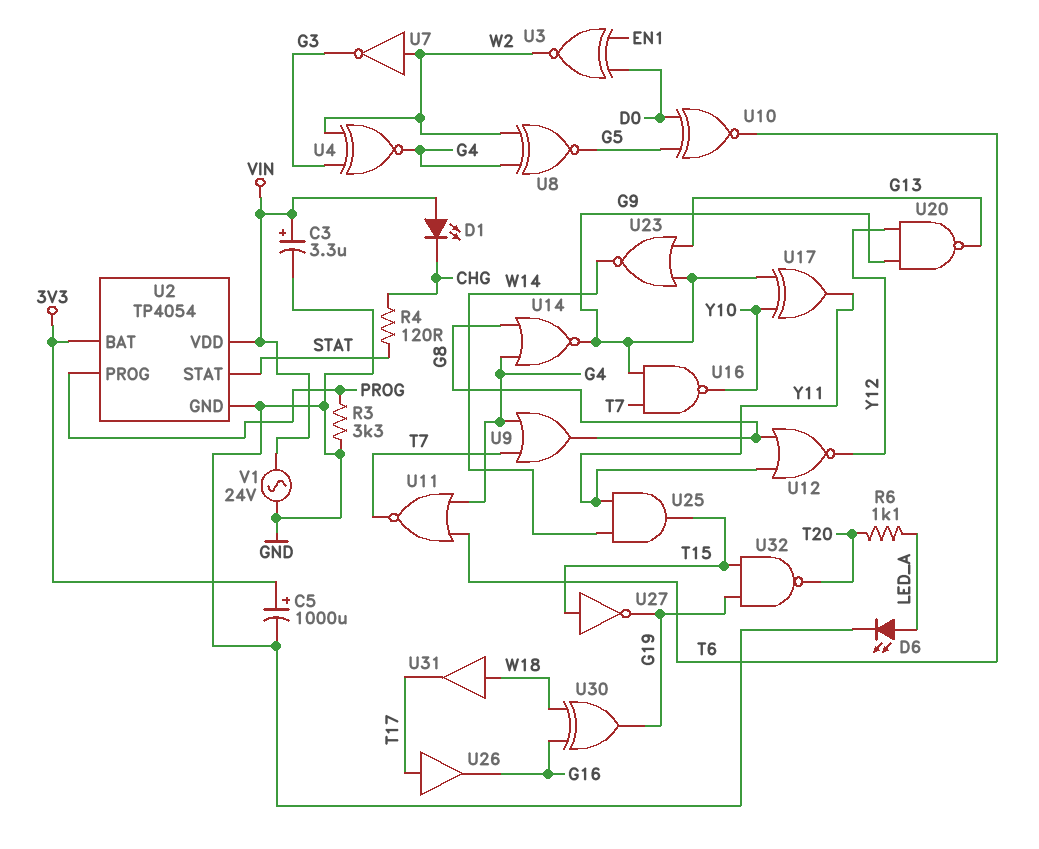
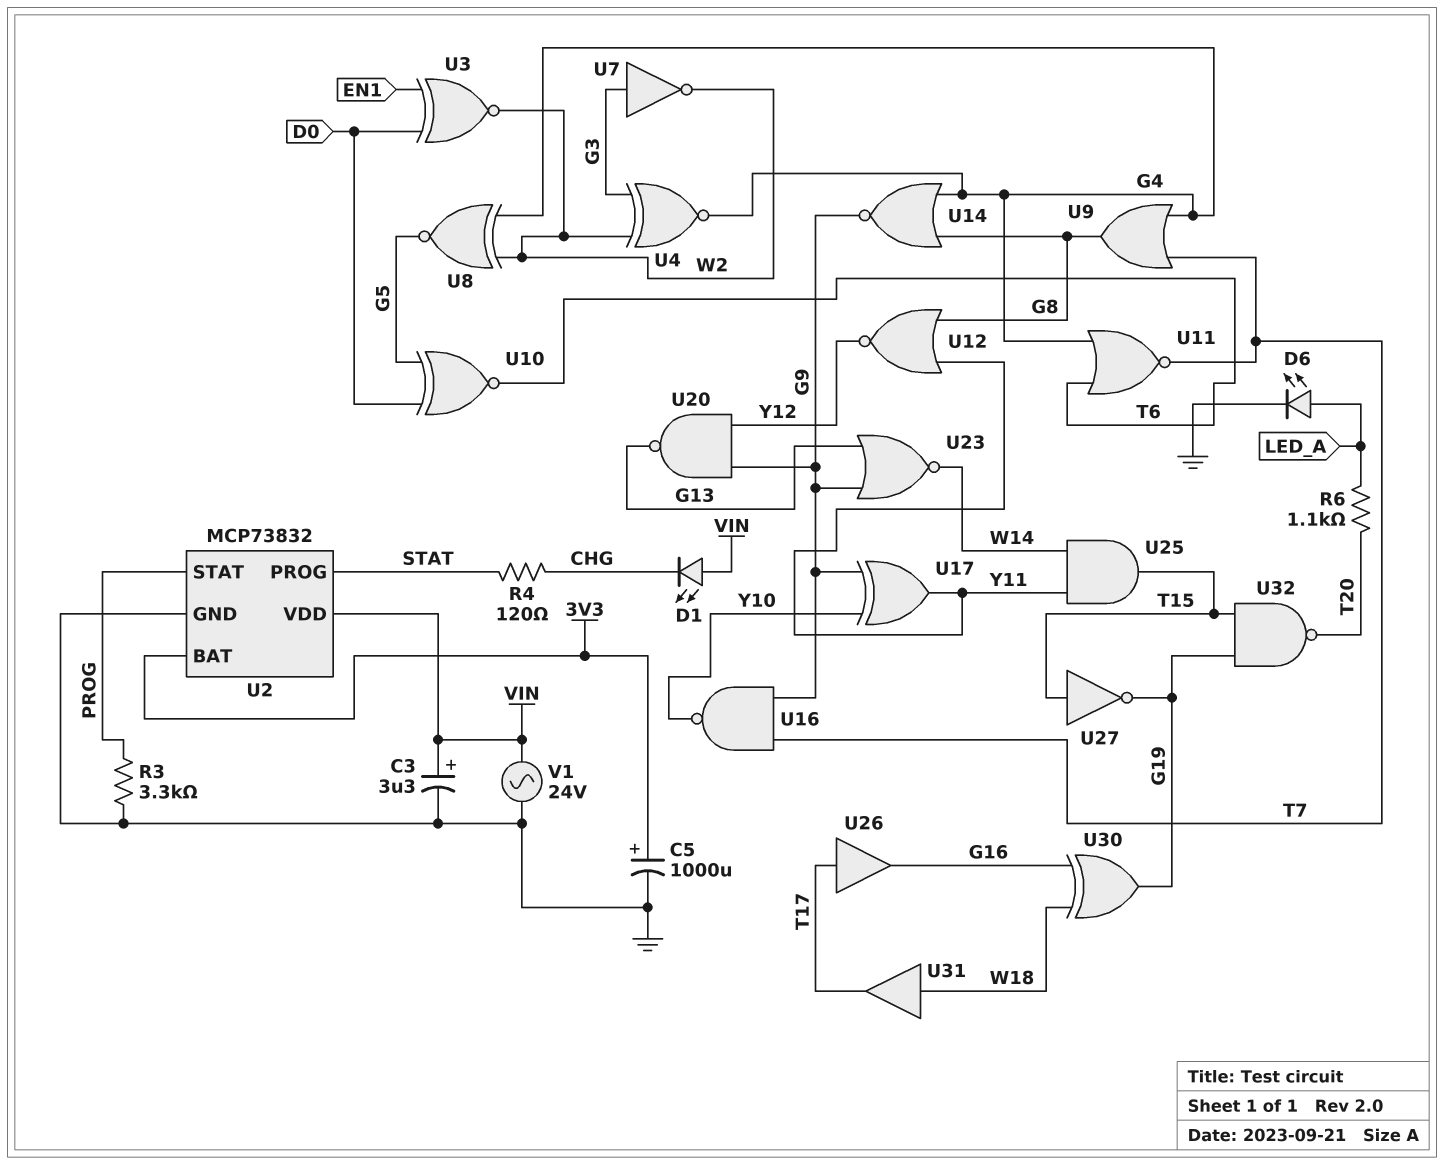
U2: TP4054 -> MCP73832
U2 pin PROG: PROG -> STAT
U2 pin STAT: STAT -> PROG
U7: NOT (in W2, out G3) -> NOT (in G3, out W2)

